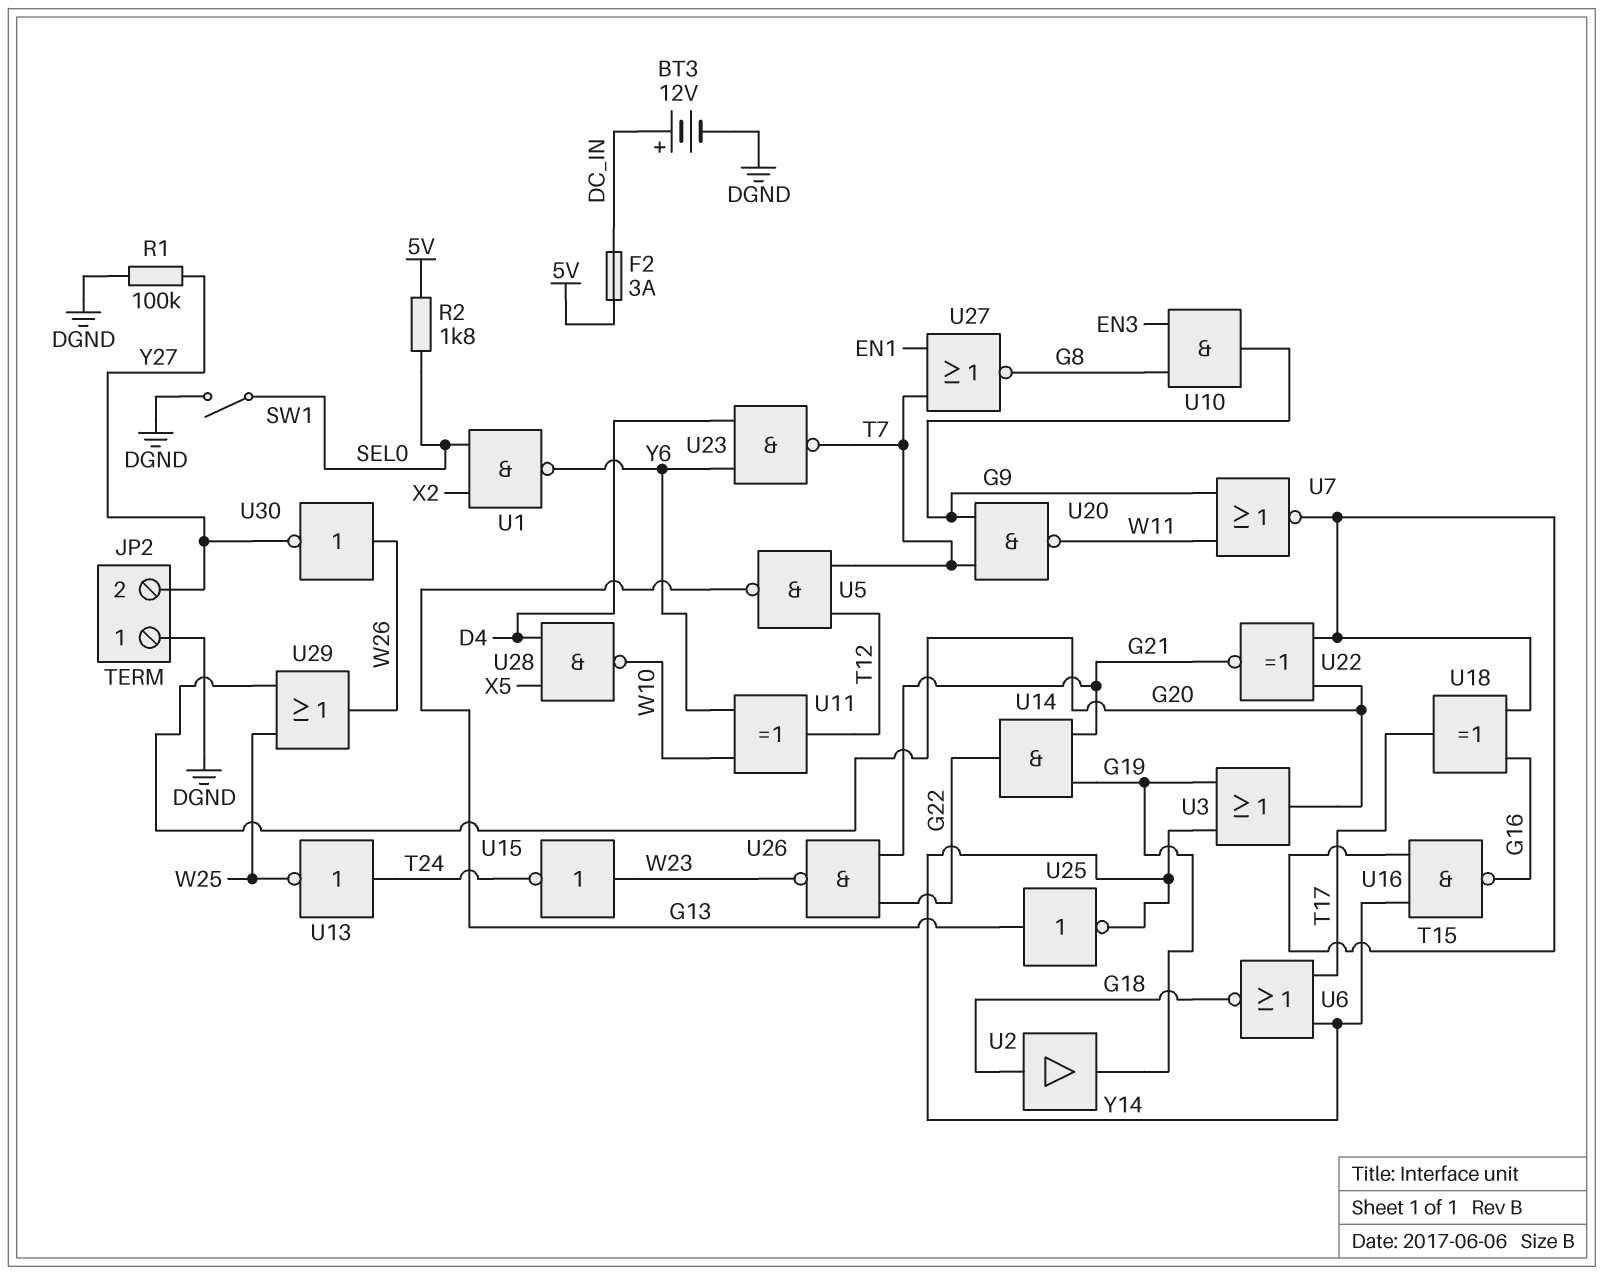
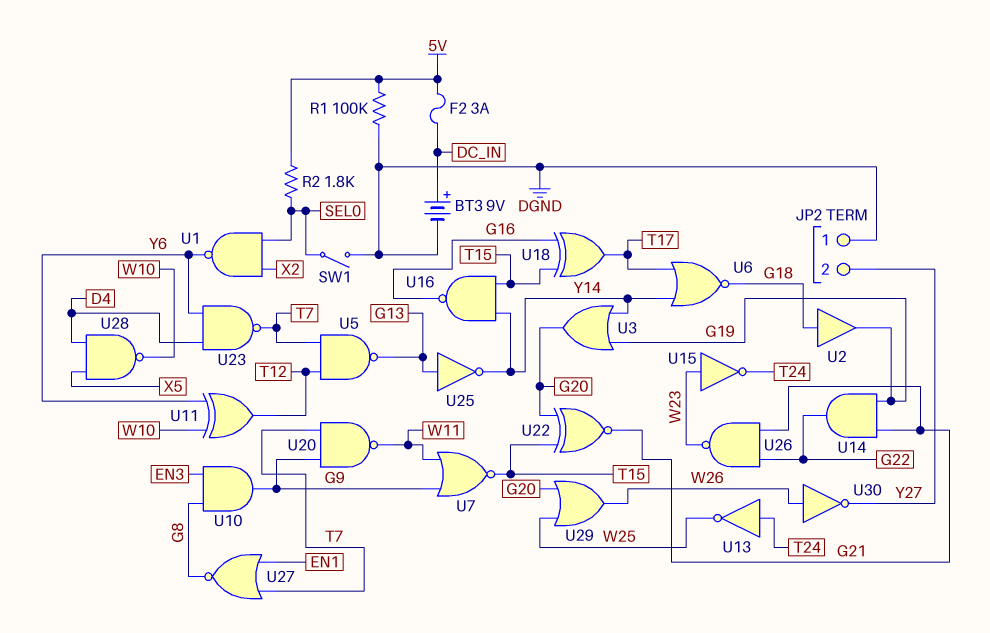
BT3: 12V (plus DC_IN, minus DGND) -> 9V (plus DC_IN, minus DGND)
R1: 100k (DGND, Y27) -> 100k (5V, DGND)

